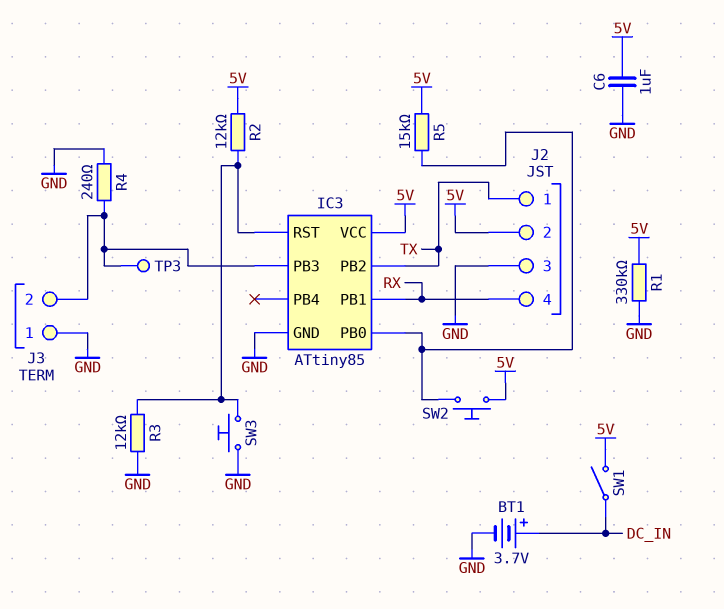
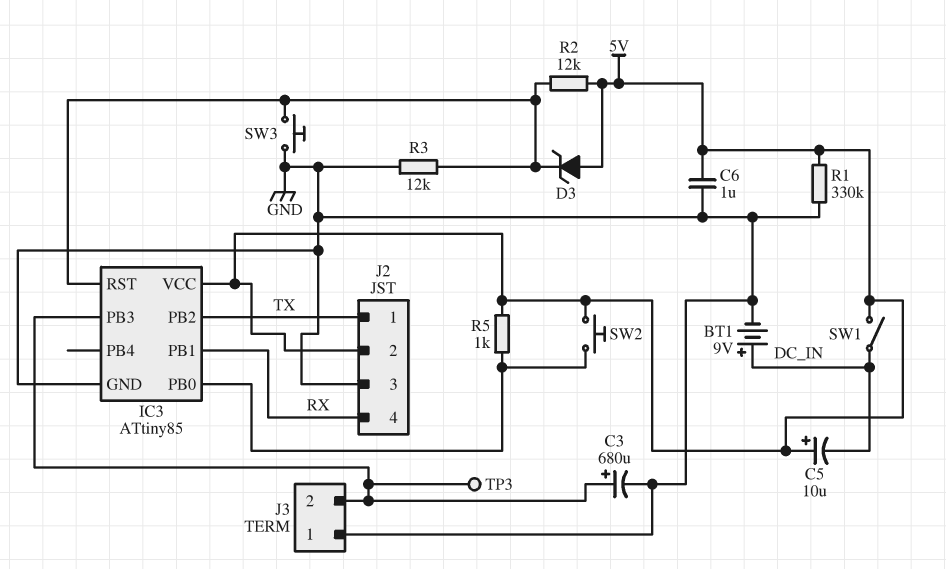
BT1: 3.7V (plus DC_IN, minus GND) -> 9V (plus DC_IN, minus GND)
C3: none -> 680uF (plus IC3/PB3, minus GND)
C5: none -> 10uF (plus 5V, minus DC_IN)
D3: none -> zener (A 5V, K IC3/RST)
R4: 240 (GND, IC3/PB3) -> none
R5: 15k (5V, IC3/PB0) -> 1k (5V, IC3/PB0)

